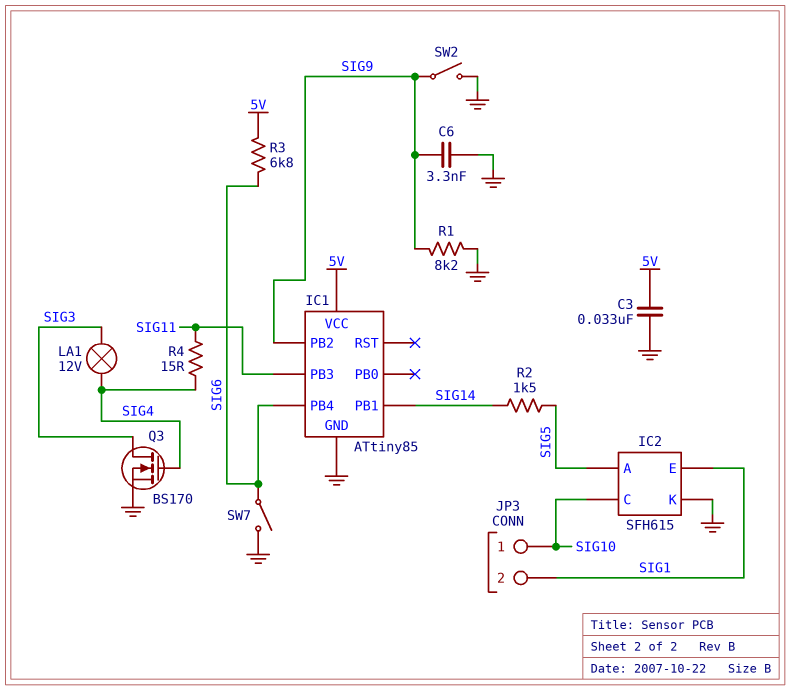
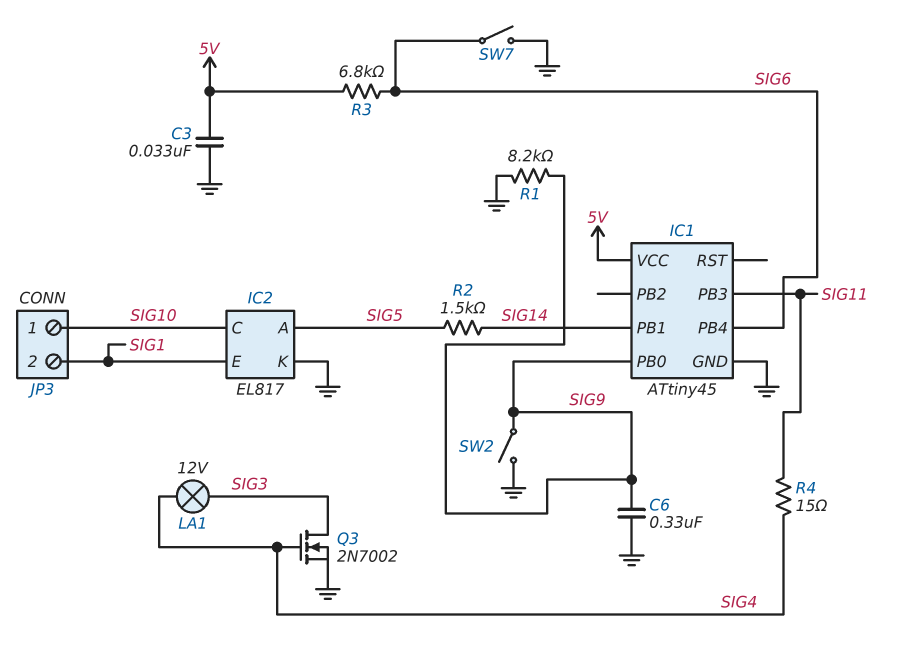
C6: 3.3nF (GND, SIG9) -> 330nF (GND, SIG9)
IC1: ATtiny85 -> ATtiny45
IC1 pin PB0: none -> SIG9
IC1 pin PB2: SIG9 -> none
IC2: SFH615 -> EL817
Q3: NMOS BS170 (G SIG4, D SIG3, S GND) -> NMOS 2N7002 (G SIG4, D SIG3, S GND)

